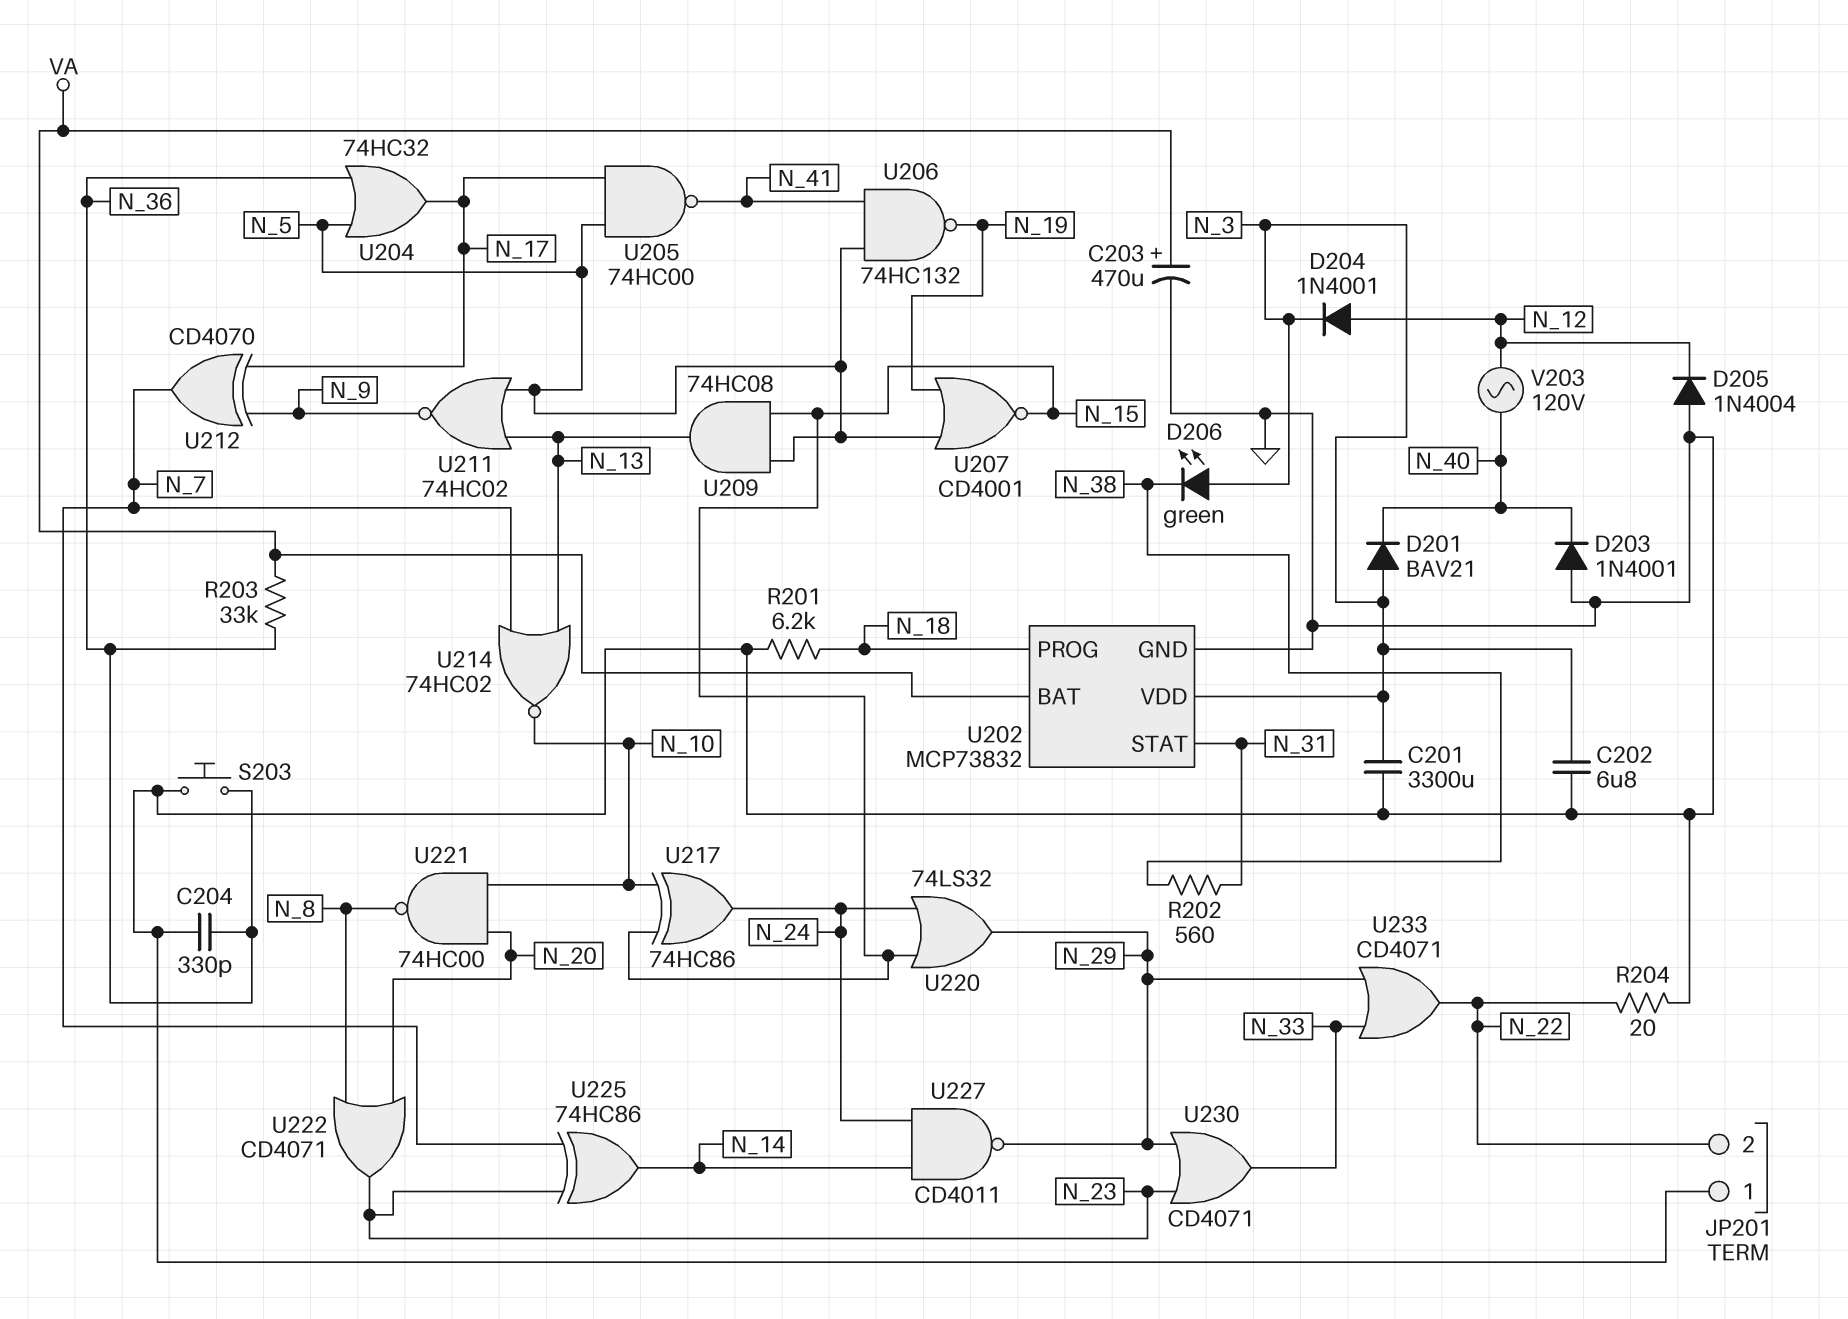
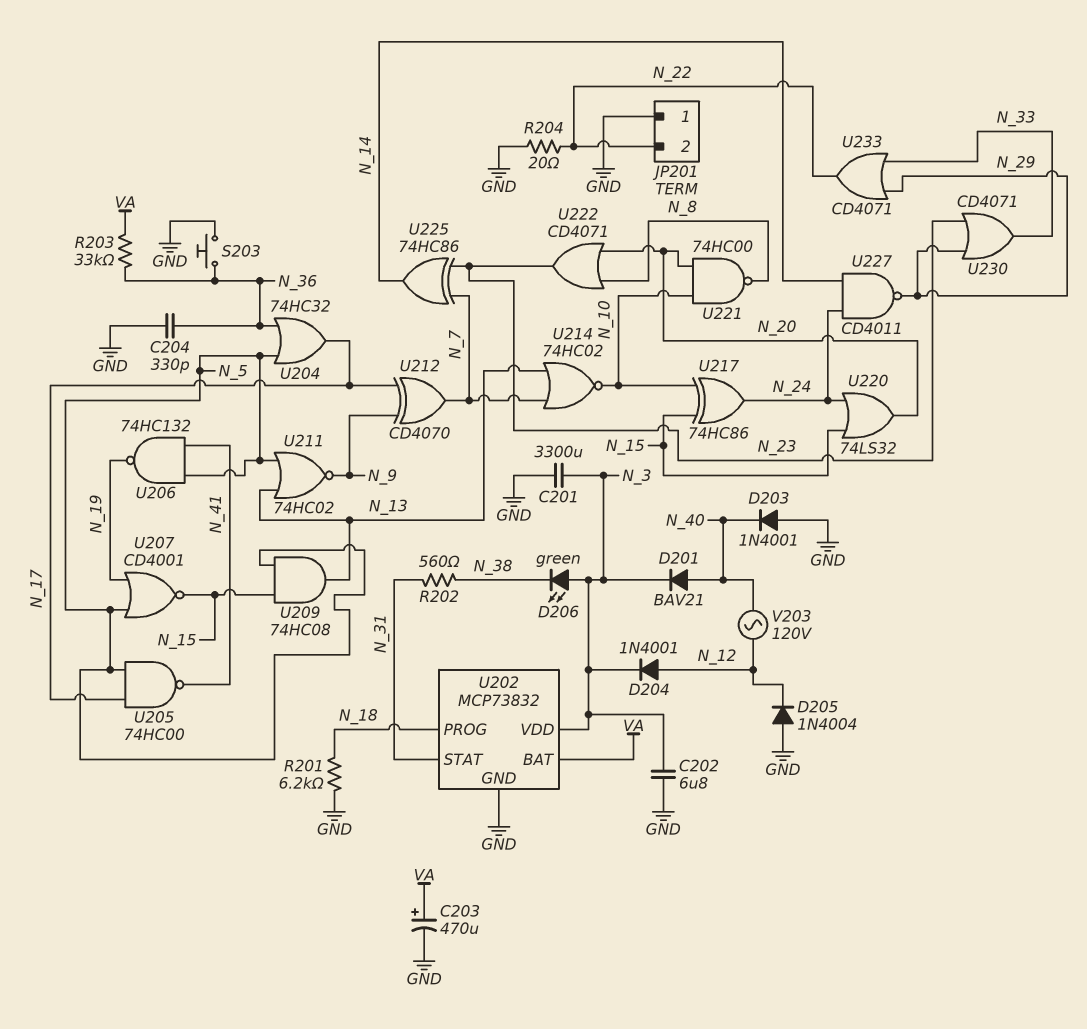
D201: diode BAV21 (A N_3, K N_40) -> diode BAV21 (A N_40, K N_3)
U220: OR 74LS32 (in N_15, in N_24, out N_29) -> OR 74LS32 (in N_15, in N_24, out N_20)

